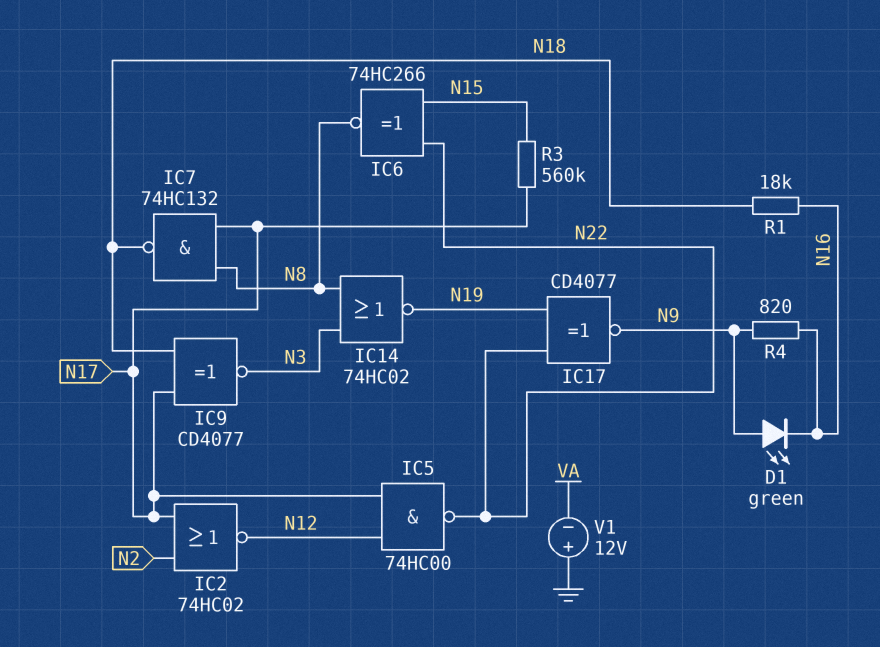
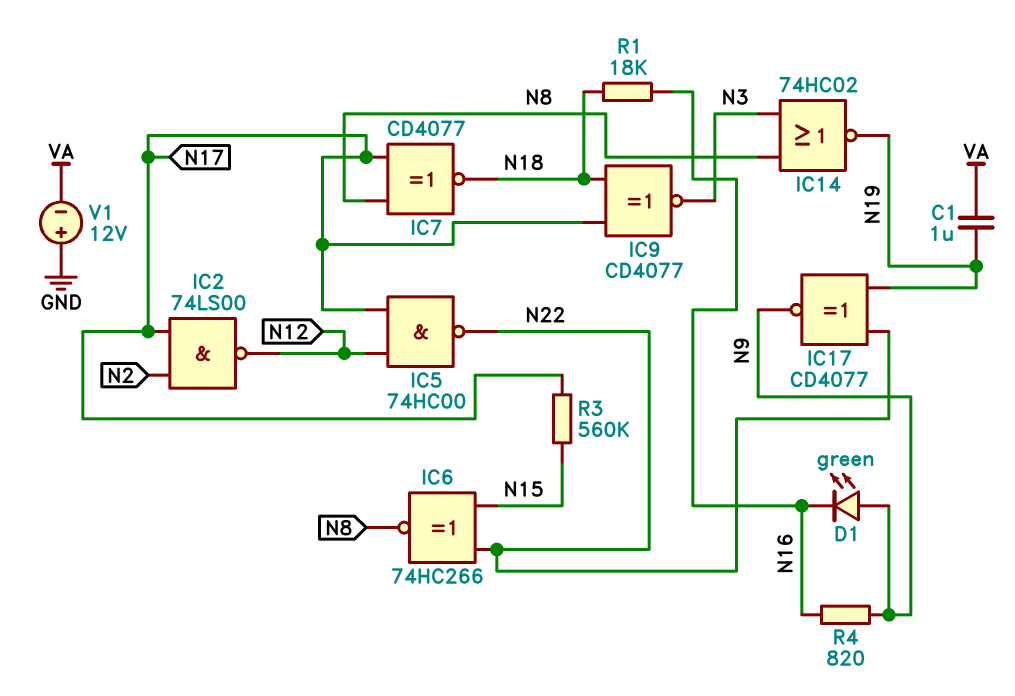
C1: none -> 1uF (N19, VA)
IC2: NOR 74HC02 (in N2, in N17, out N12) -> NAND 74LS00 (in N2, in N17, out N12)
IC7: NAND 74HC132 (in N8, in N17, out N18) -> XNOR CD4077 (in N8, in N17, out N18)

